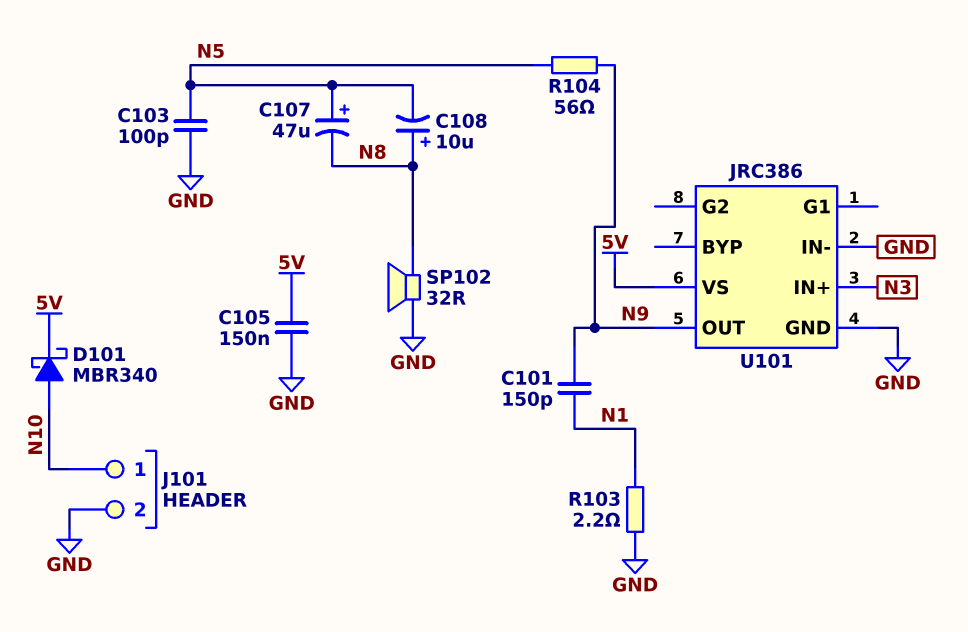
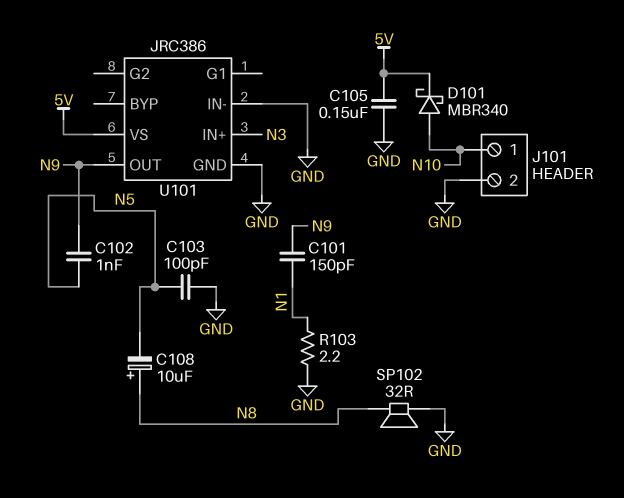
C102: none -> 1nF (N5, N9)
C107: 47uF (plus N5, minus N8) -> none
R104: 56 (N5, N9) -> none

